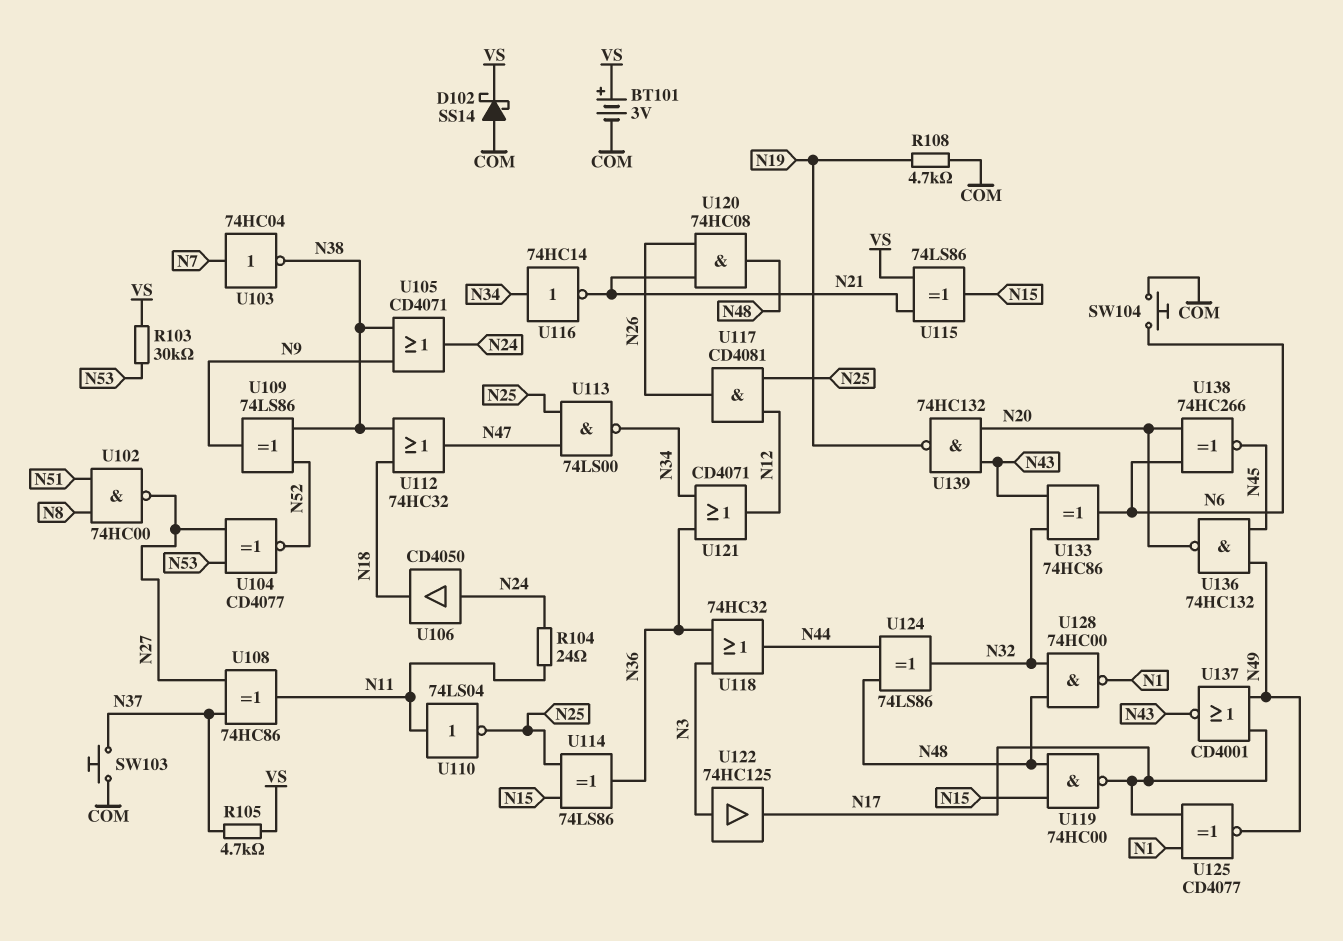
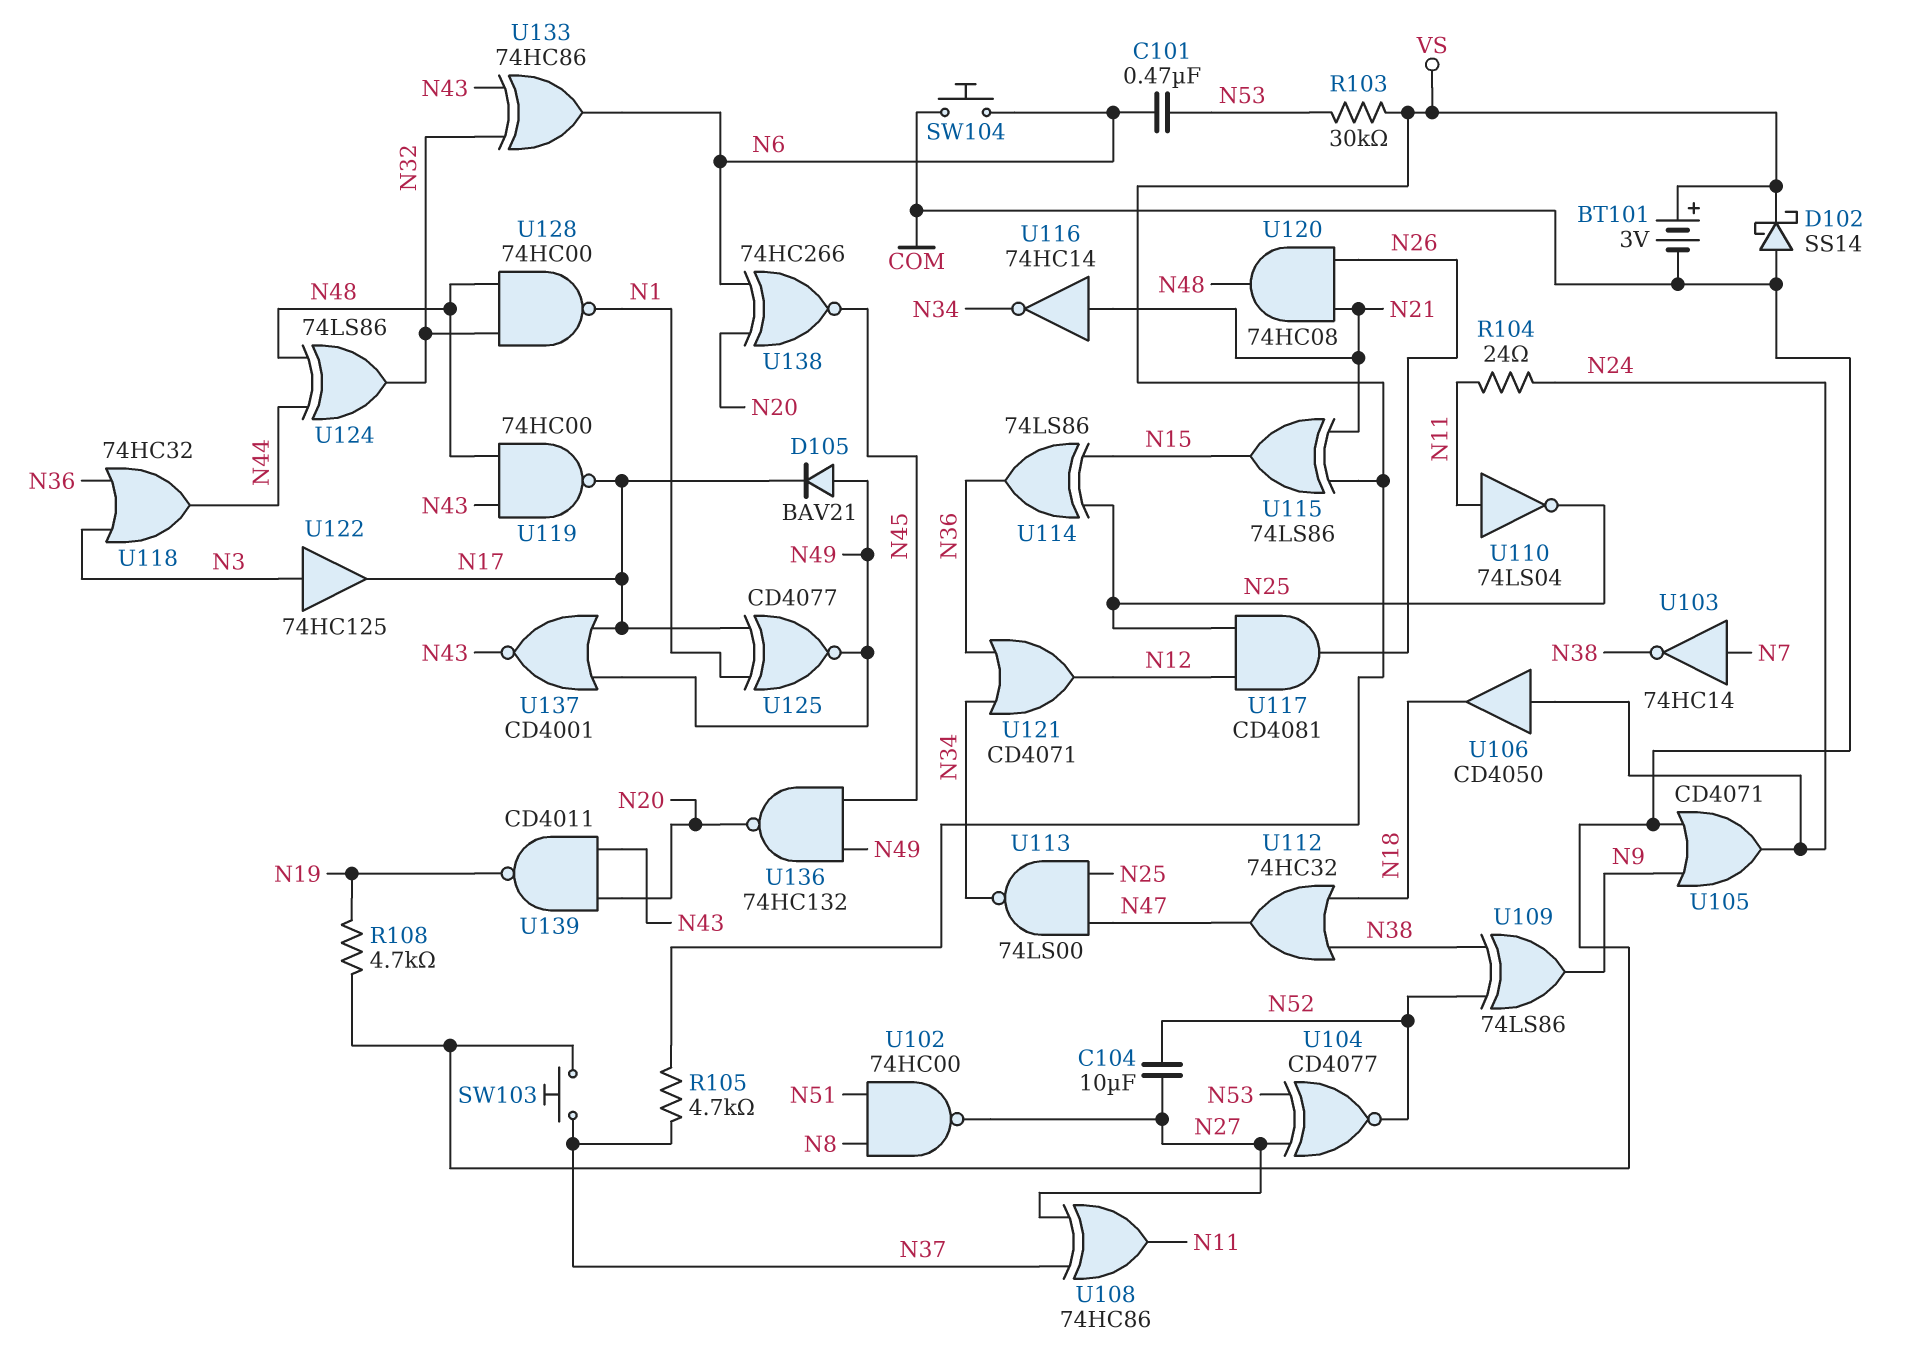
C101: none -> 470nF (N6, N53)
C104: none -> 10uF (N27, N52)
D105: none -> diode BAV21 (A N49, K N17)
U103: NOT 74HC04 (in N7, out N38) -> NOT 74HC14 (in N7, out N38)
U105: OR CD4071 (in N9, in N38, out N24) -> OR CD4071 (in COM, in N9, out N24)
U116: NOT 74HC14 (in N34, out N21) -> NOT 74HC14 (in N21, out N34)
U119: NAND 74HC00 (in N15, in N48, out N17) -> NAND 74HC00 (in N43, in N48, out N17)
U139: NAND 74HC132 (in N20, in N43, out N19) -> NAND CD4011 (in N20, in N43, out N19)

